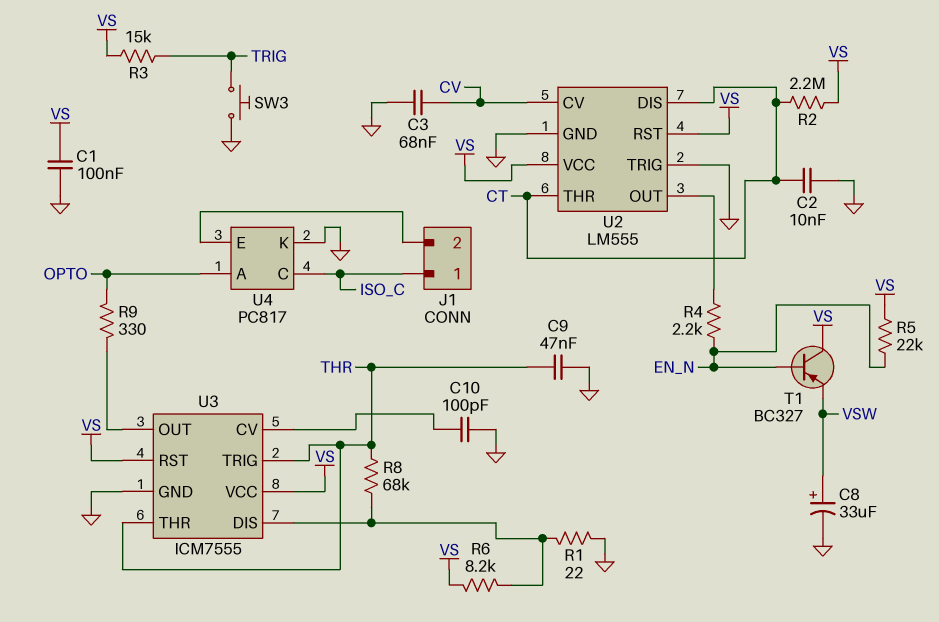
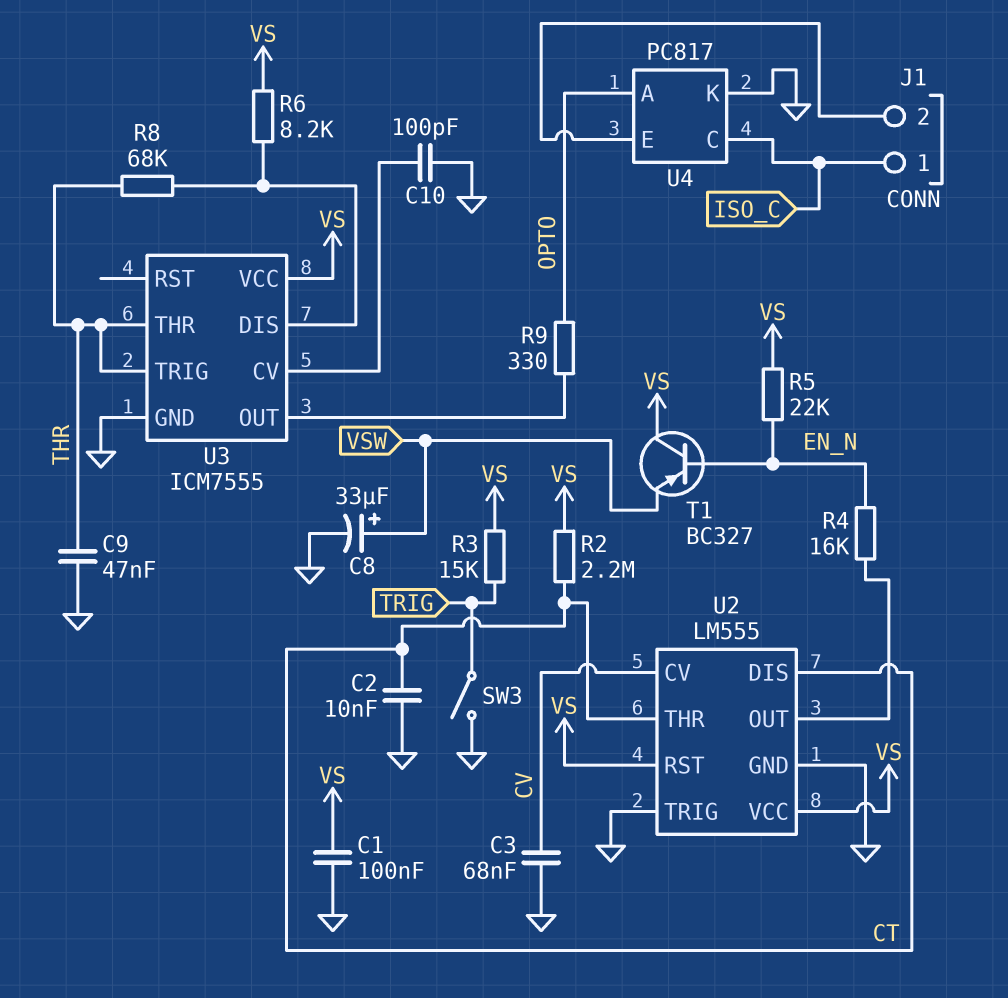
R1: 22 (GND, U3/DIS) -> none
R4: 2.2k (EN_N, U2/OUT) -> 16k (EN_N, U2/OUT)
SW3: button (GND, TRIG) -> switch (GND, TRIG)
U3 pin RST: VS -> none

